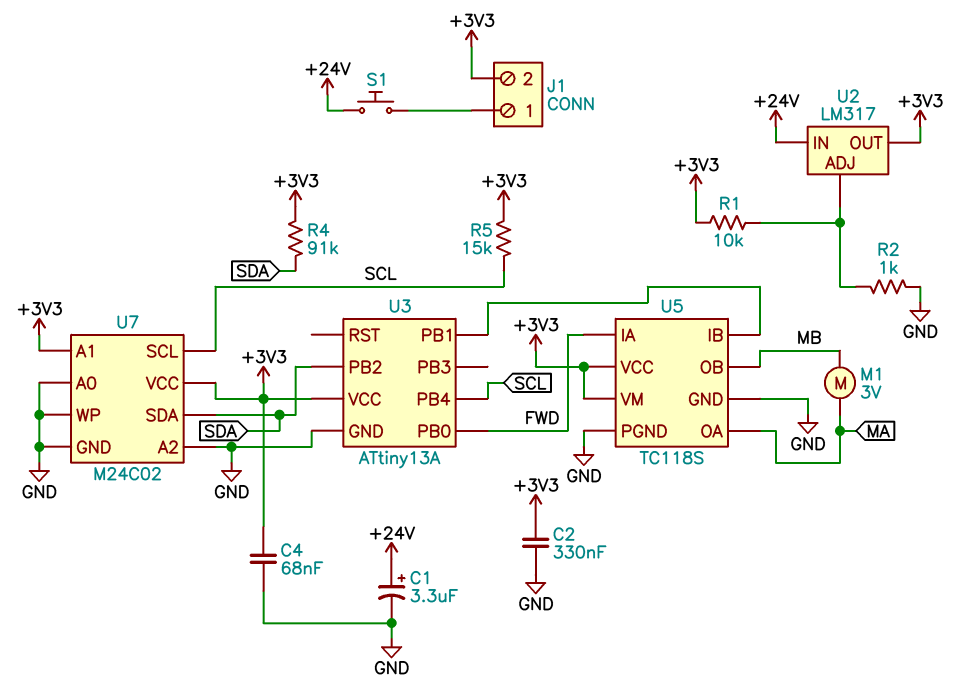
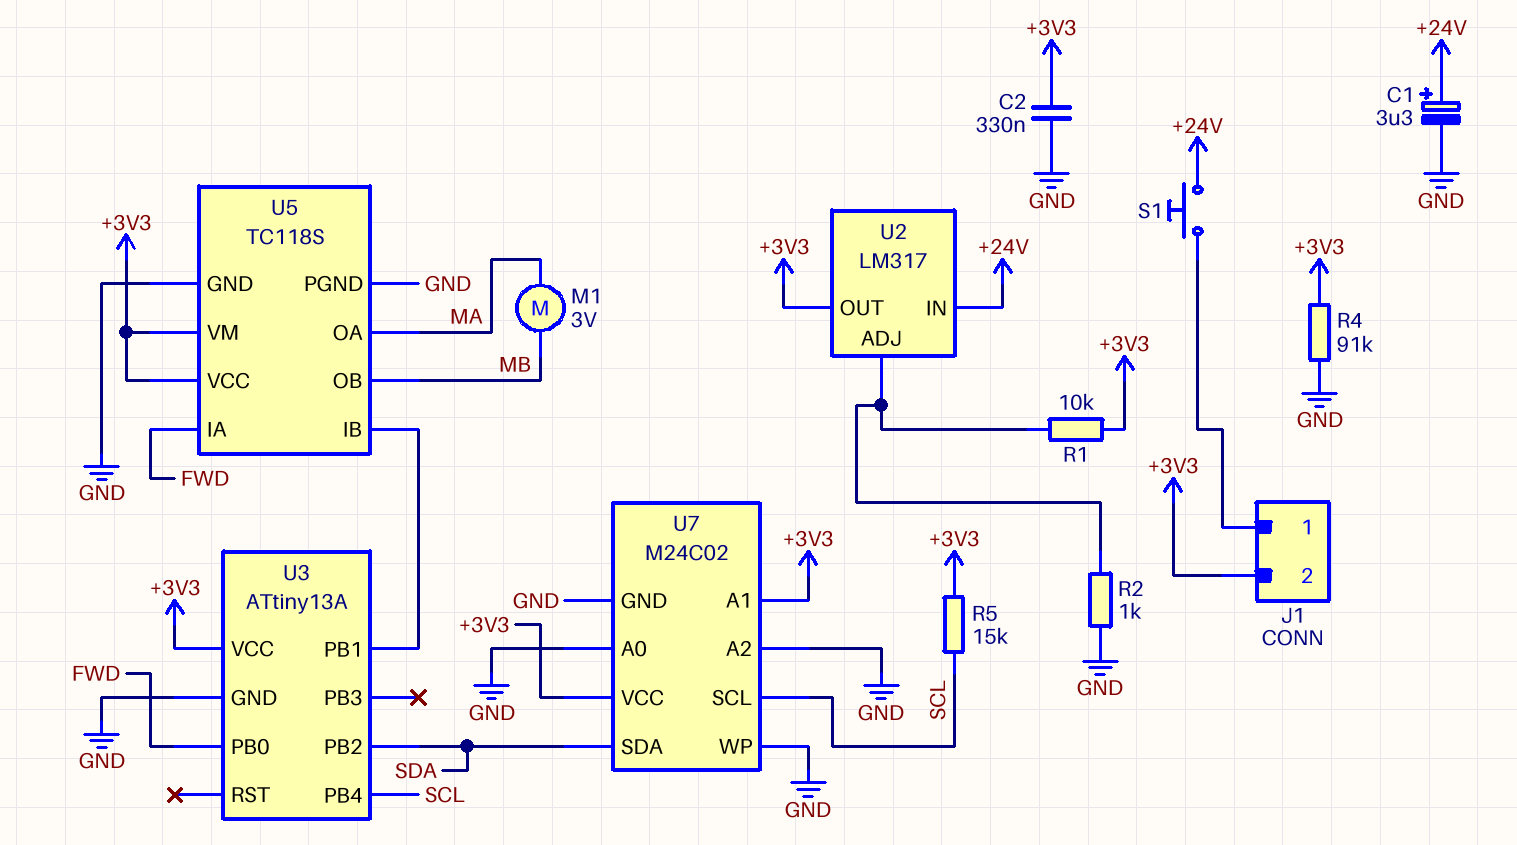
C4: 68nF (+3V3, GND) -> none
R4: 91k (+3V3, SDA) -> 91k (+3V3, GND)

